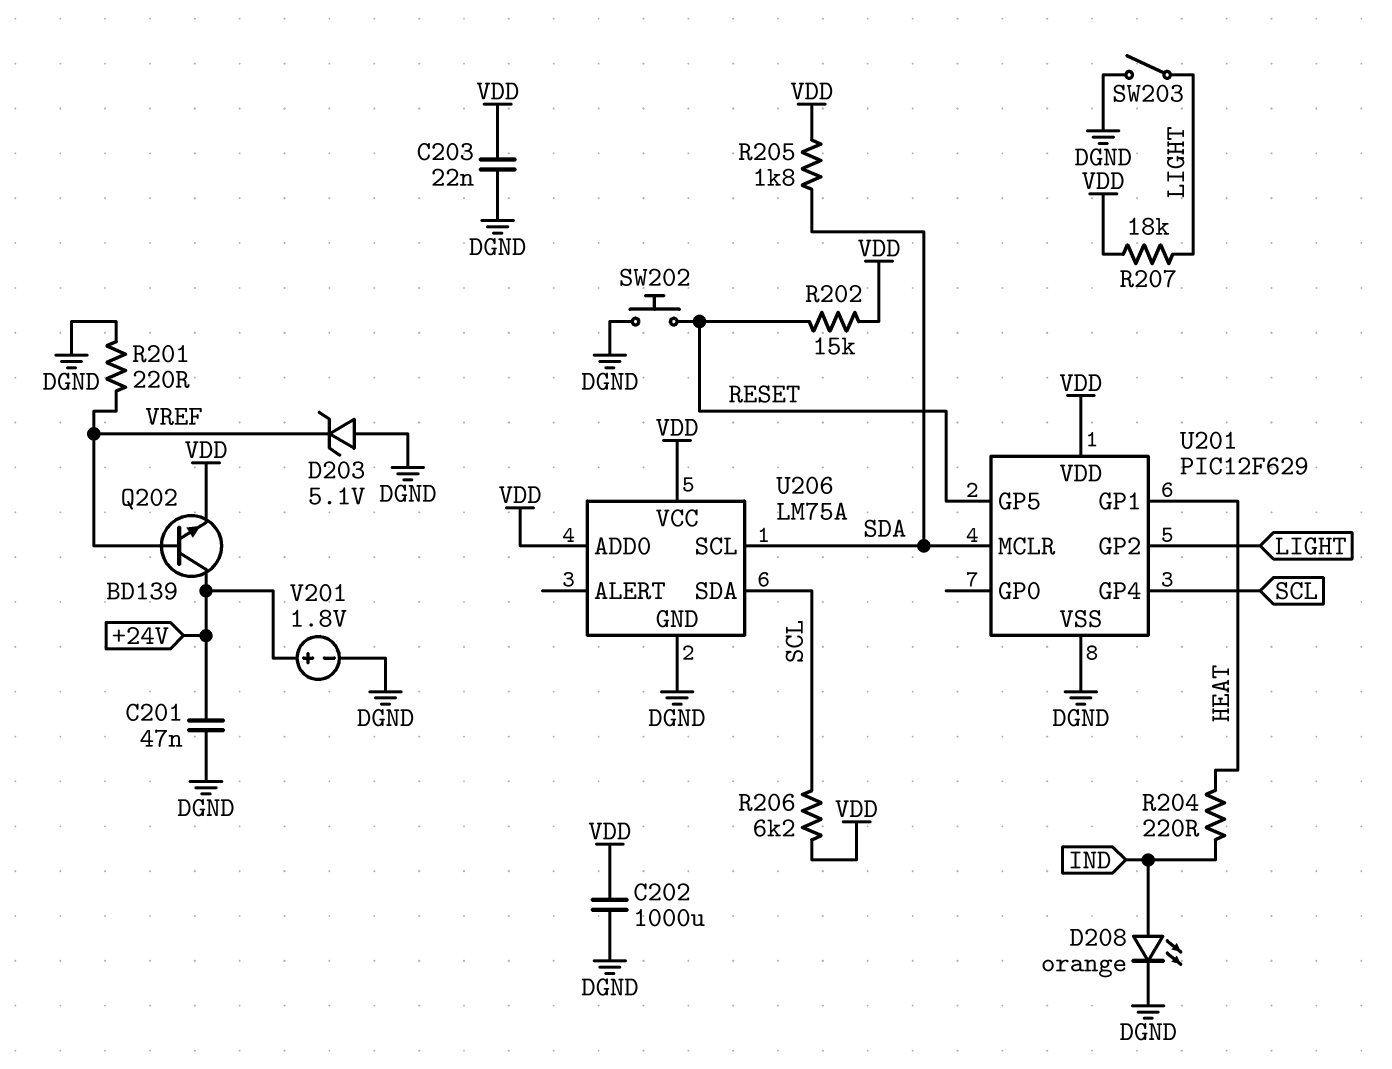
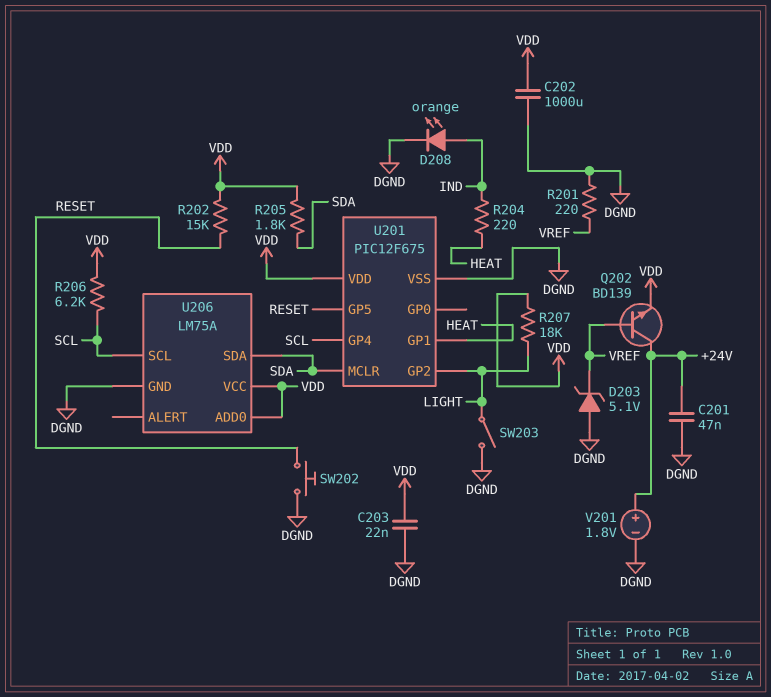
U201: PIC12F629 -> PIC12F675
U206 pin SCL: SDA -> SCL
U206 pin SDA: SCL -> SDA

